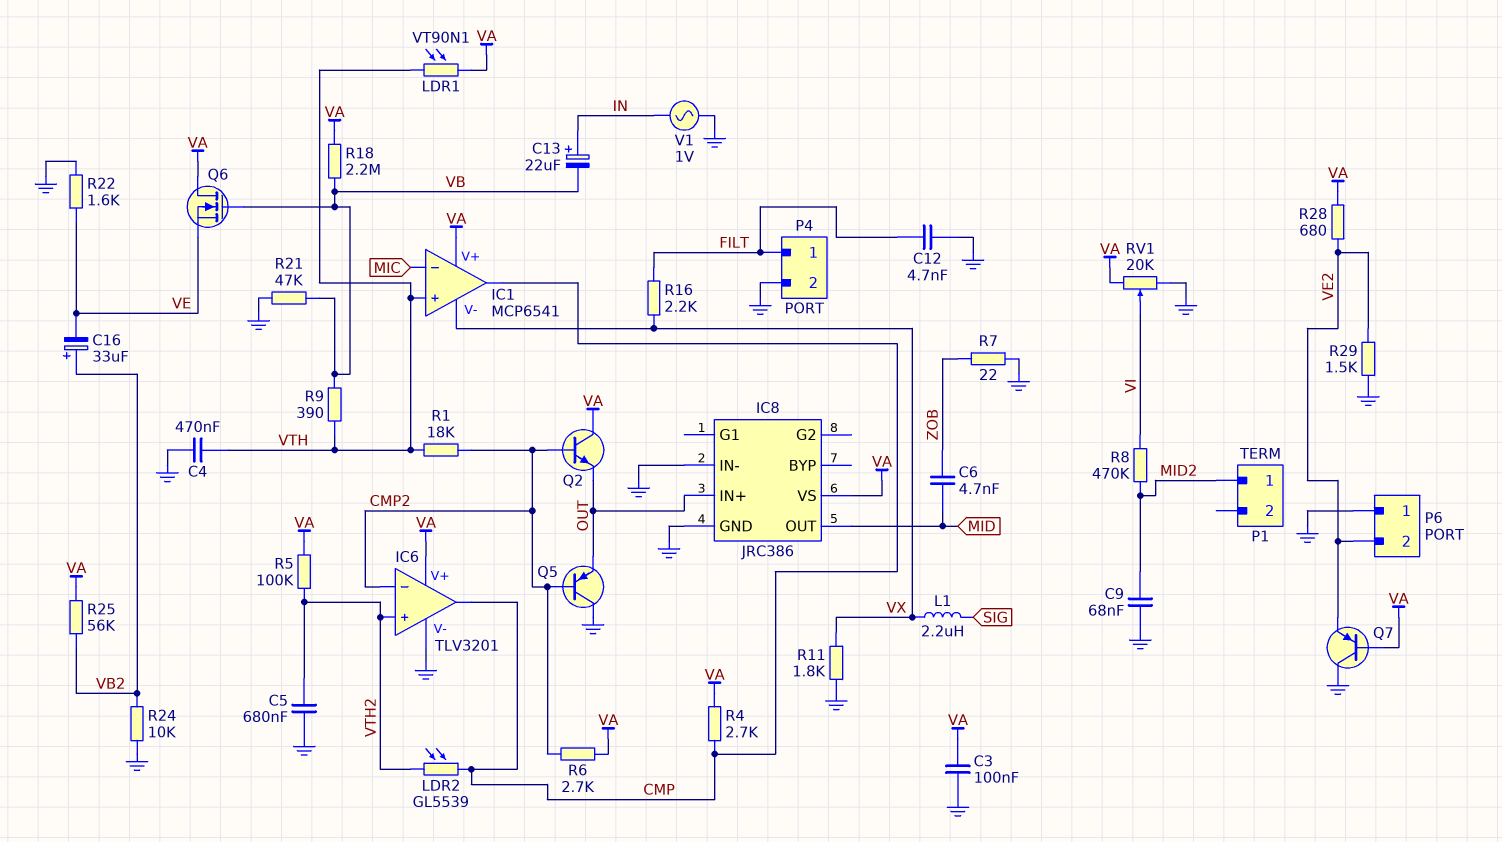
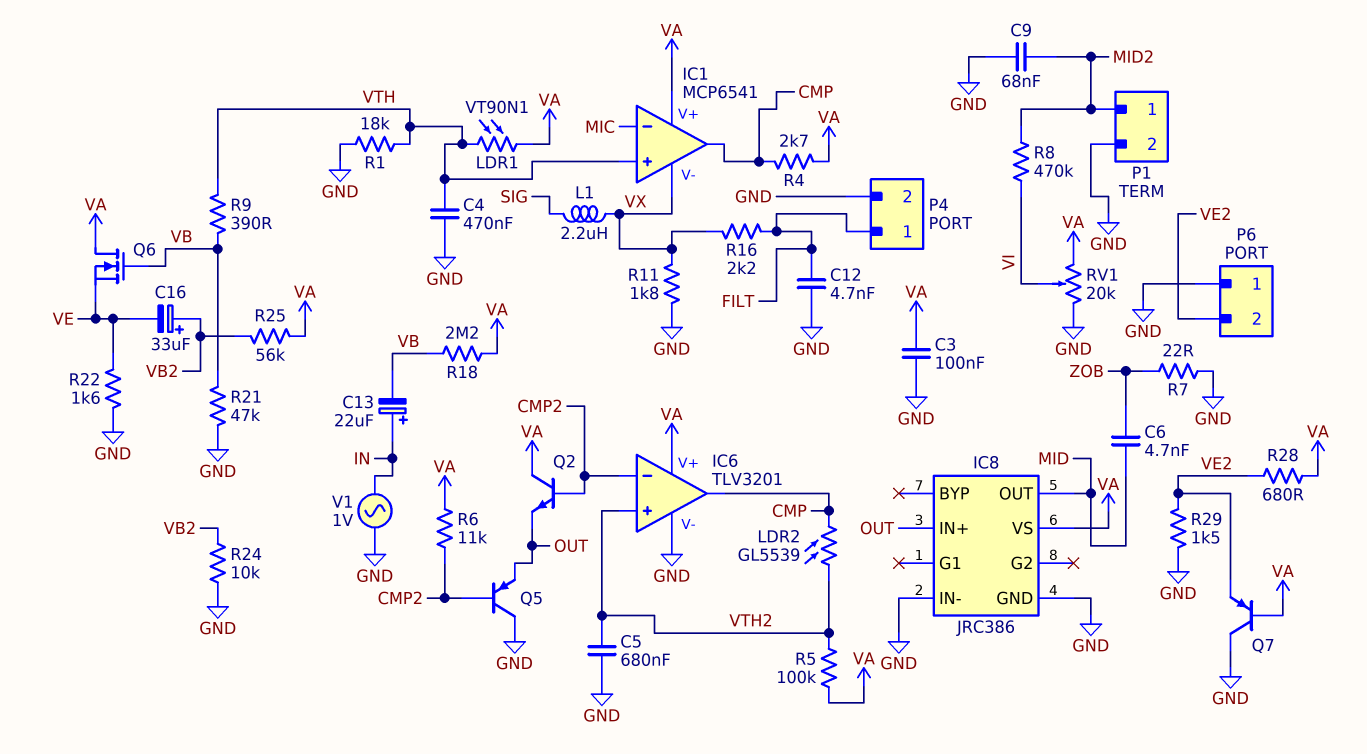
P1 pin 2: none -> GND
R1: 18k (CMP2, VTH) -> 18k (GND, VTH)
R6: 2.7k (CMP2, VA) -> 11k (CMP2, VA)

